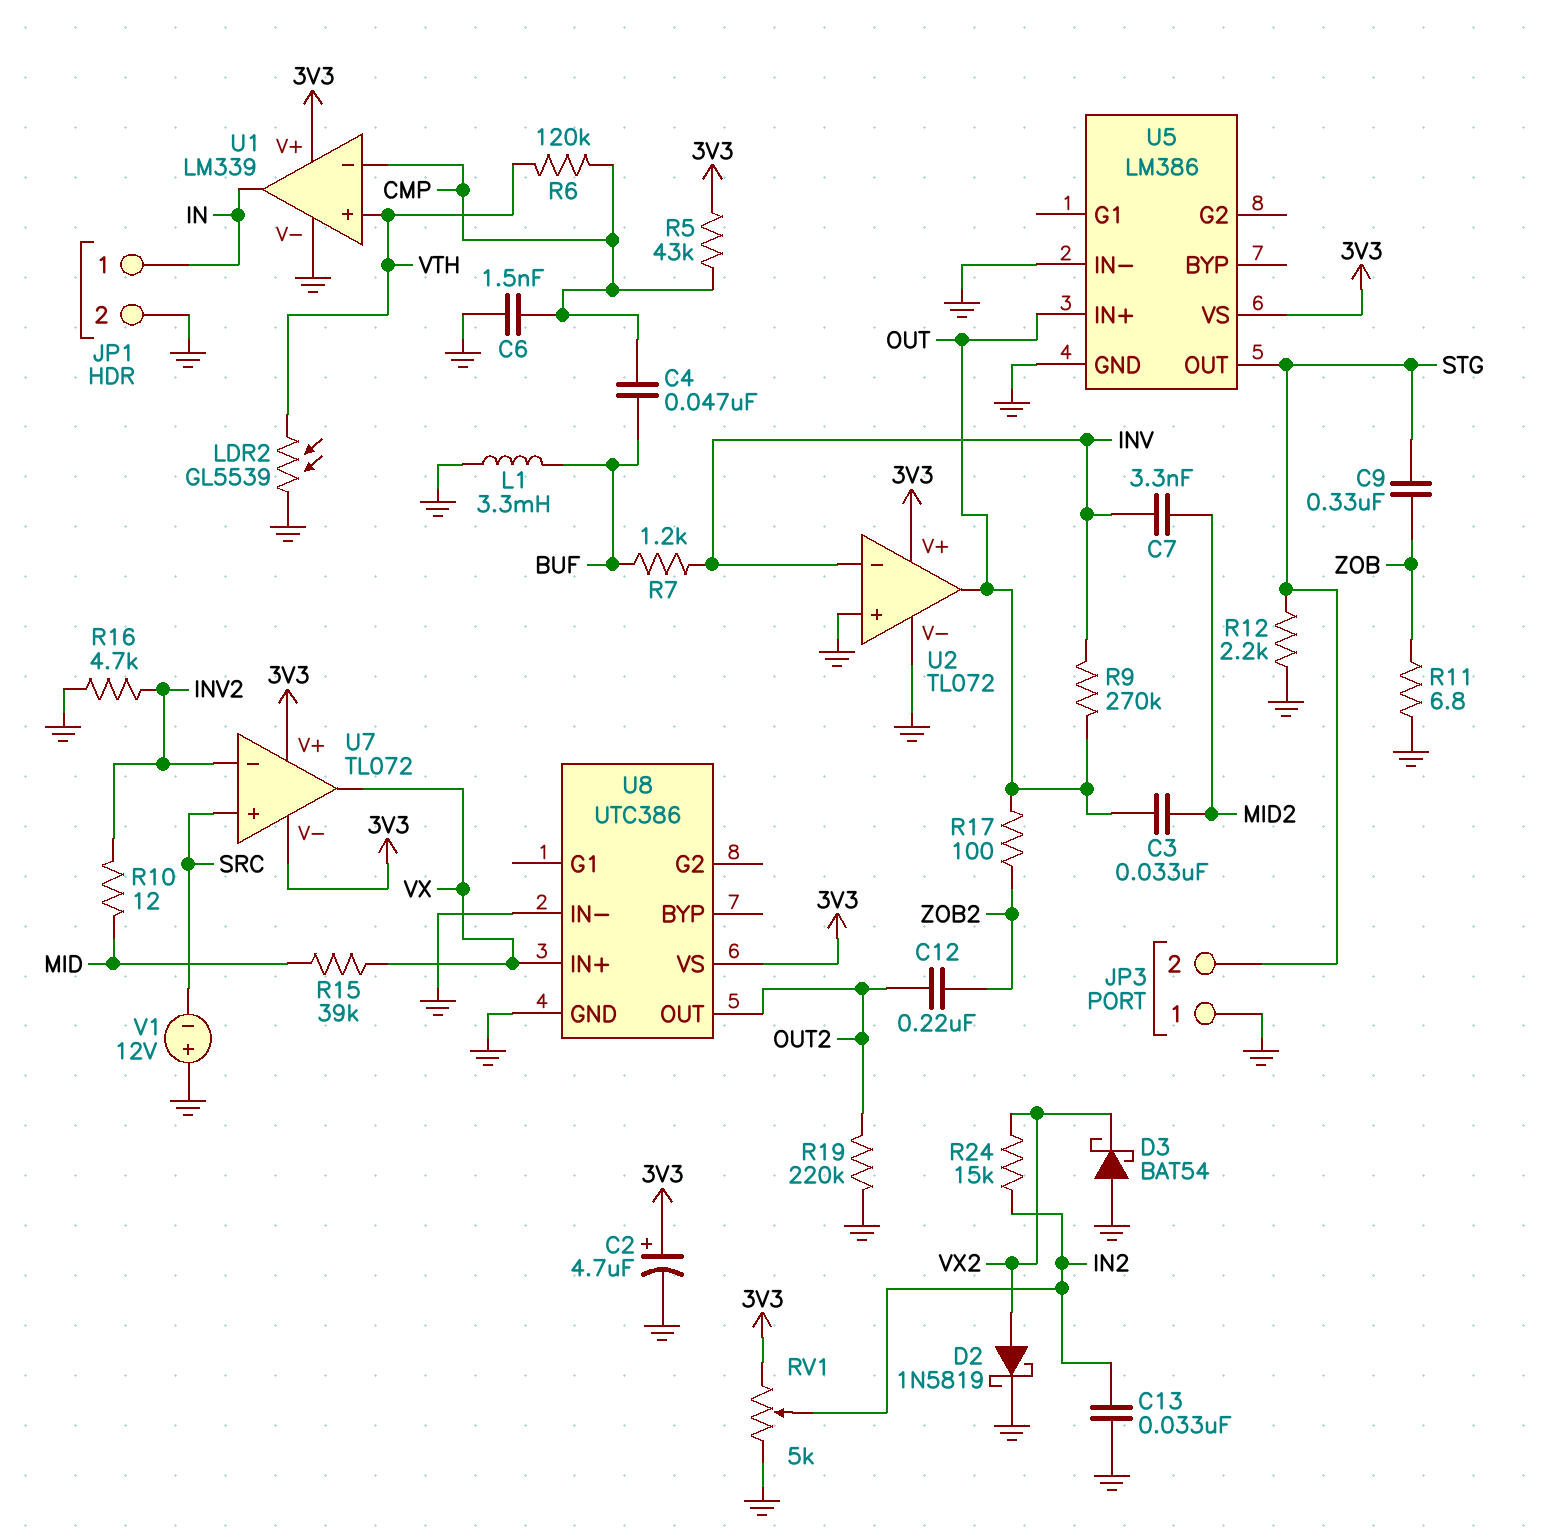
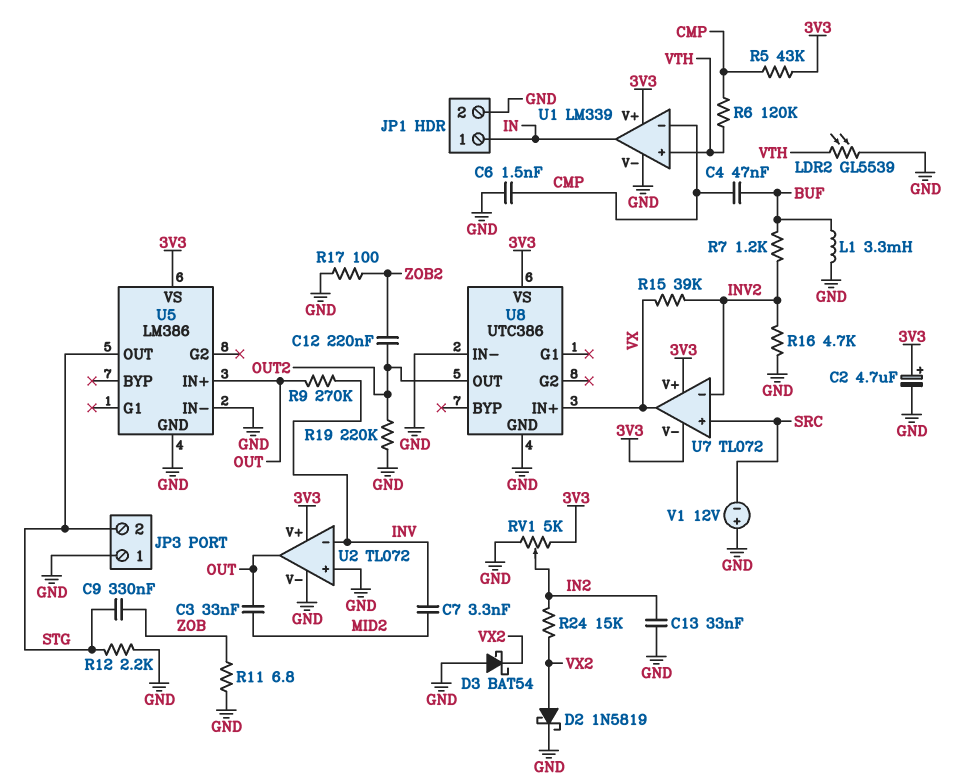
R7: 1.2k (BUF, INV) -> 1.2k (BUF, INV2)
R10: 12 (INV2, MID) -> none
R15: 39k (MID, VX) -> 39k (INV2, VX)
R17: 100 (OUT, ZOB2) -> 100 (GND, ZOB2)

